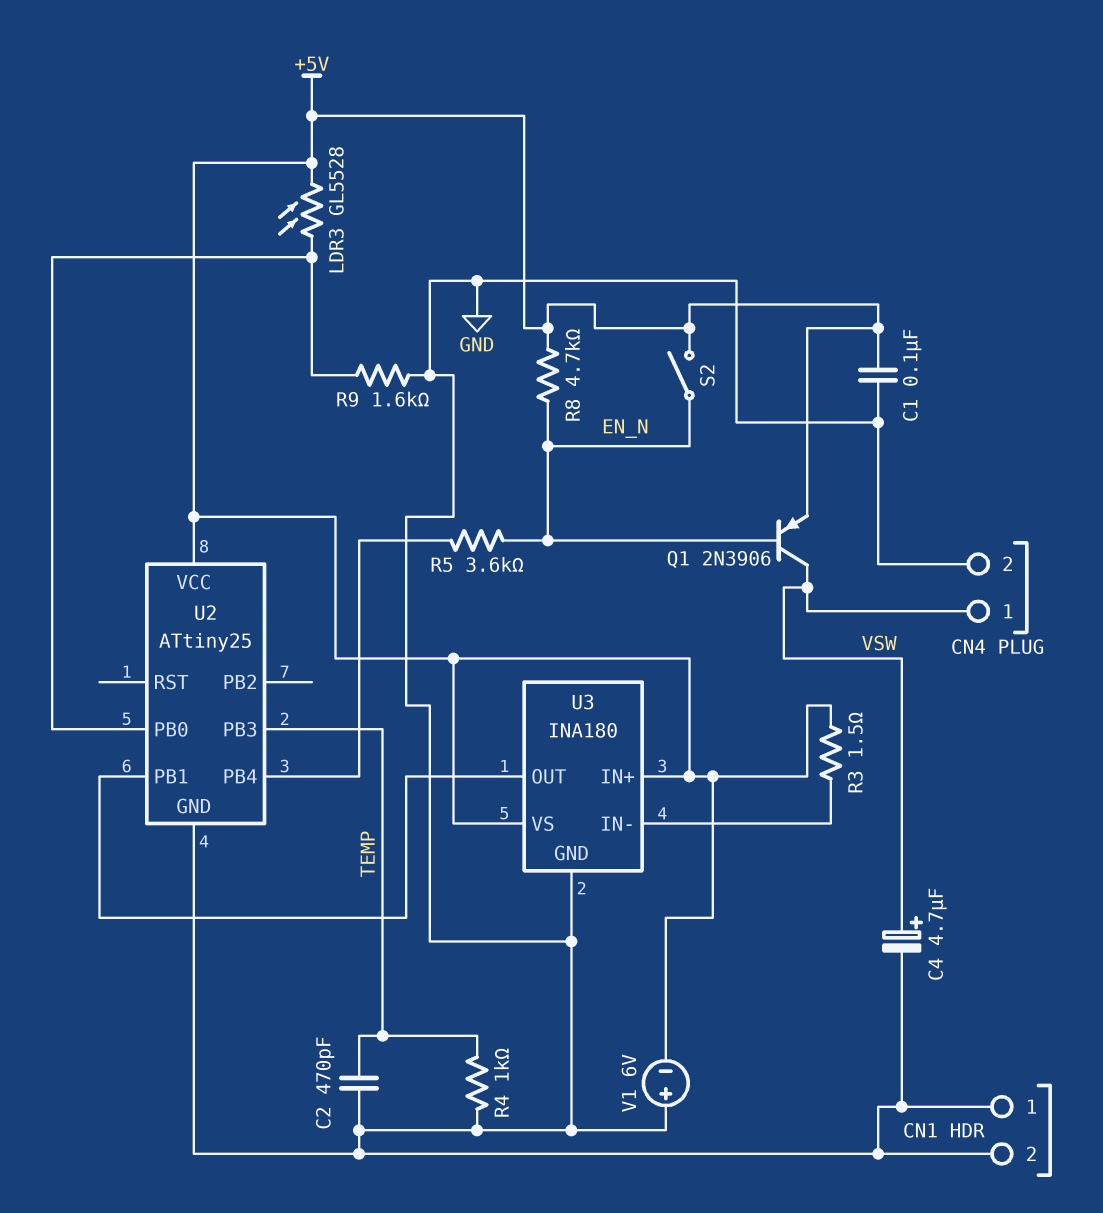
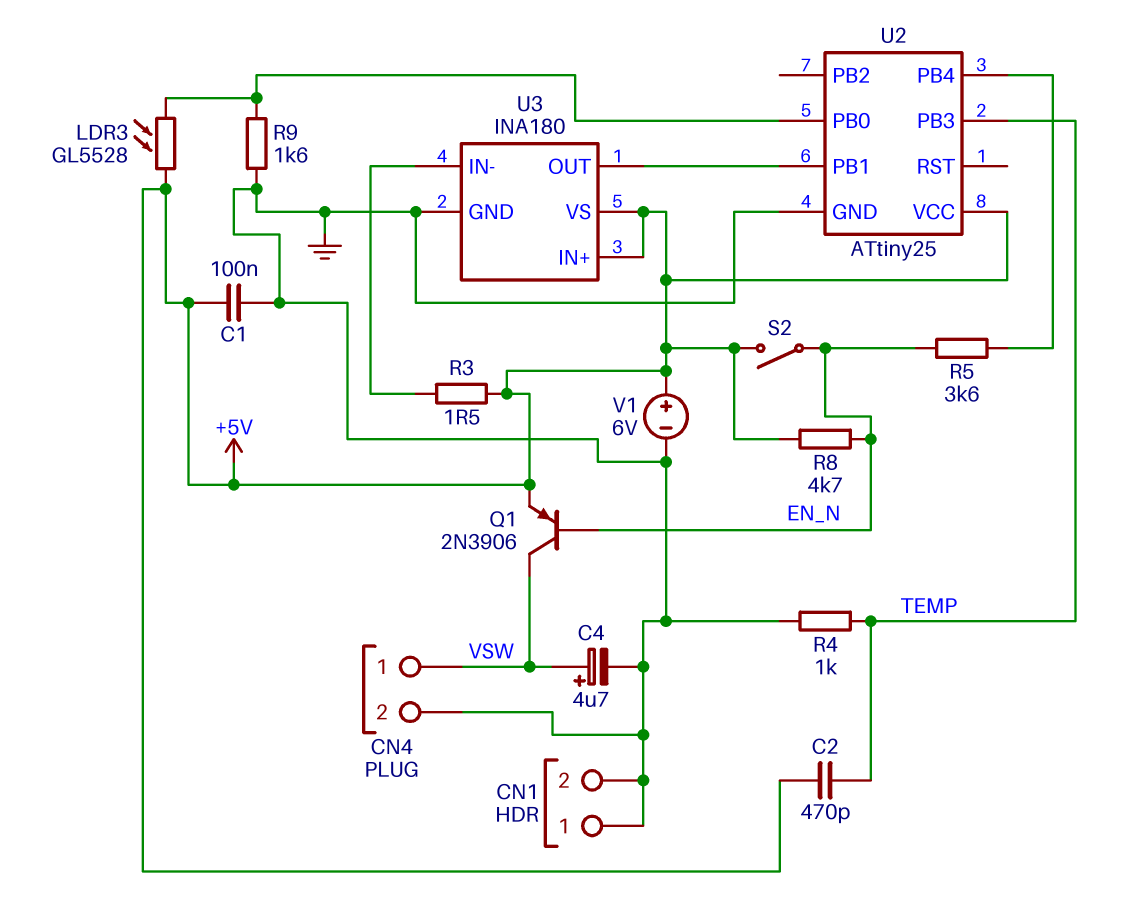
C2: 470pF (GND, TEMP) -> 470pF (+5V, TEMP)
V1: 6V (plus GND, minus +5V) -> 6V (plus +5V, minus GND)

